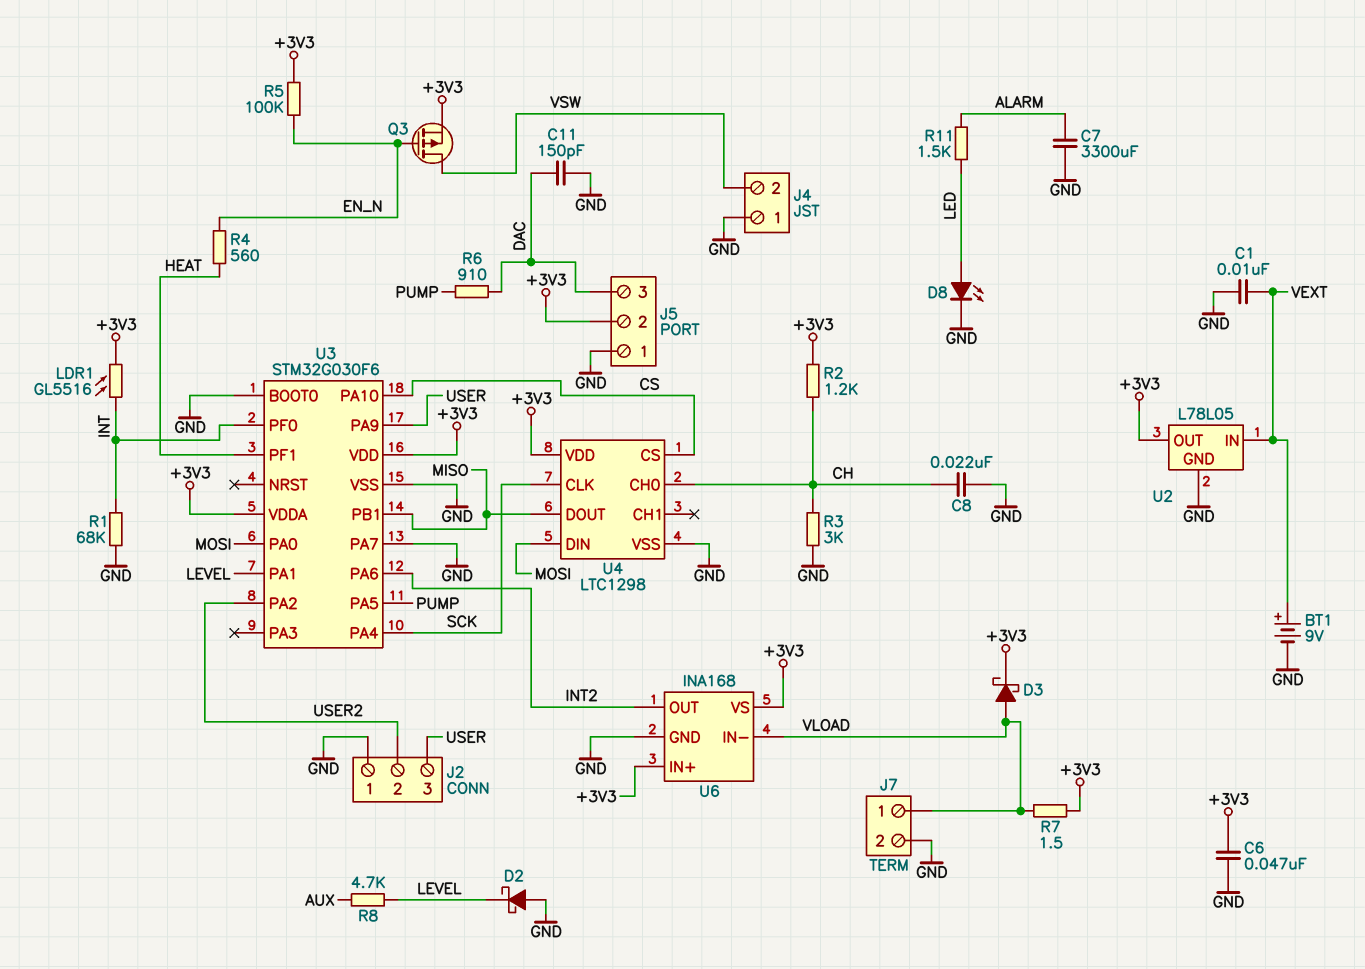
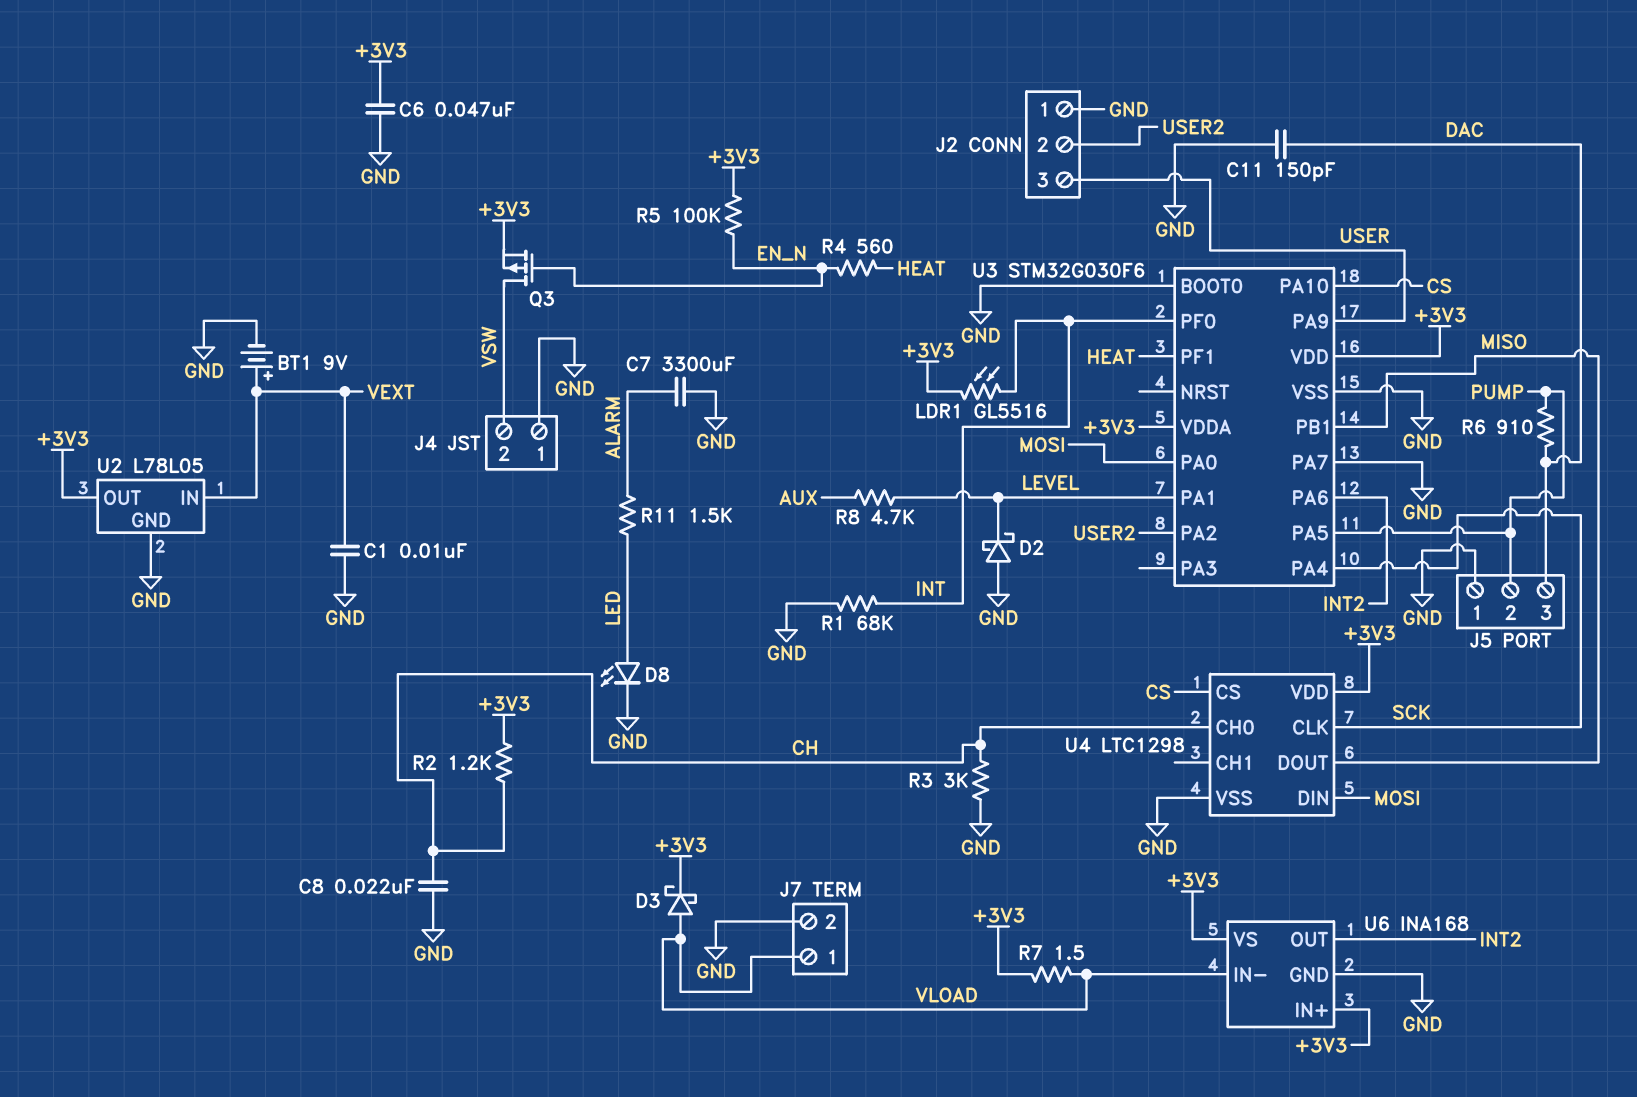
J5 pin 2: +3V3 -> PUMP

